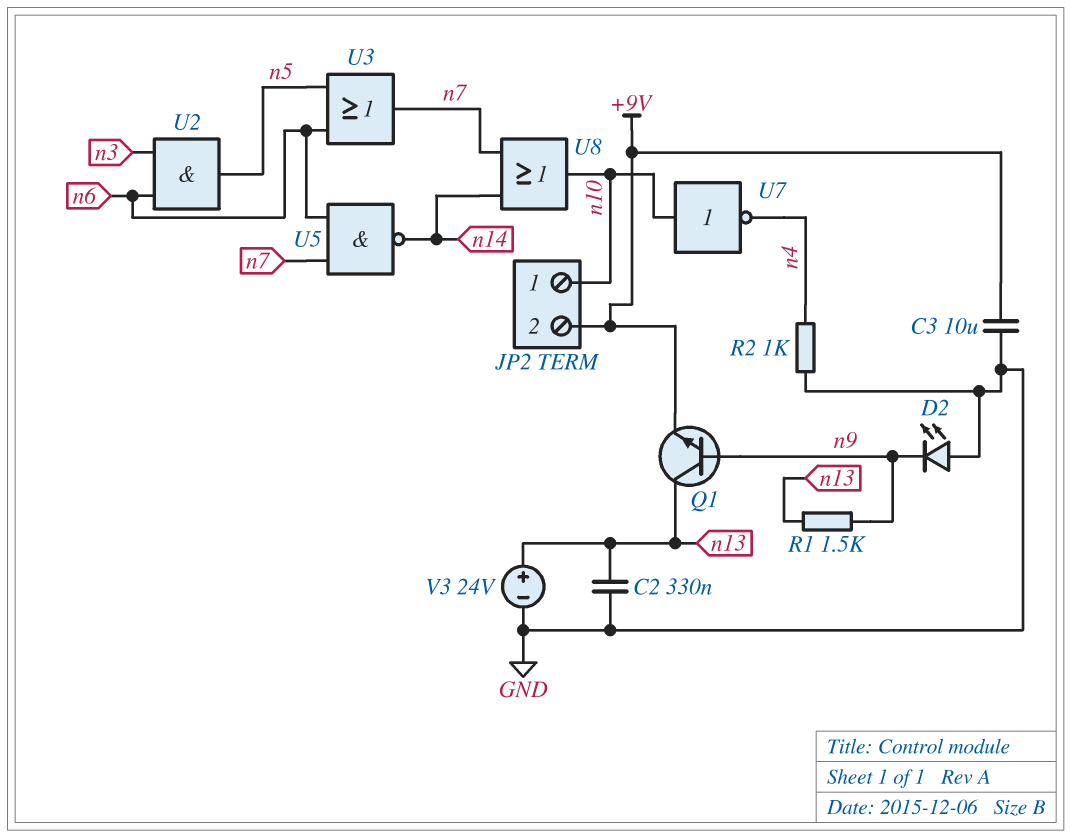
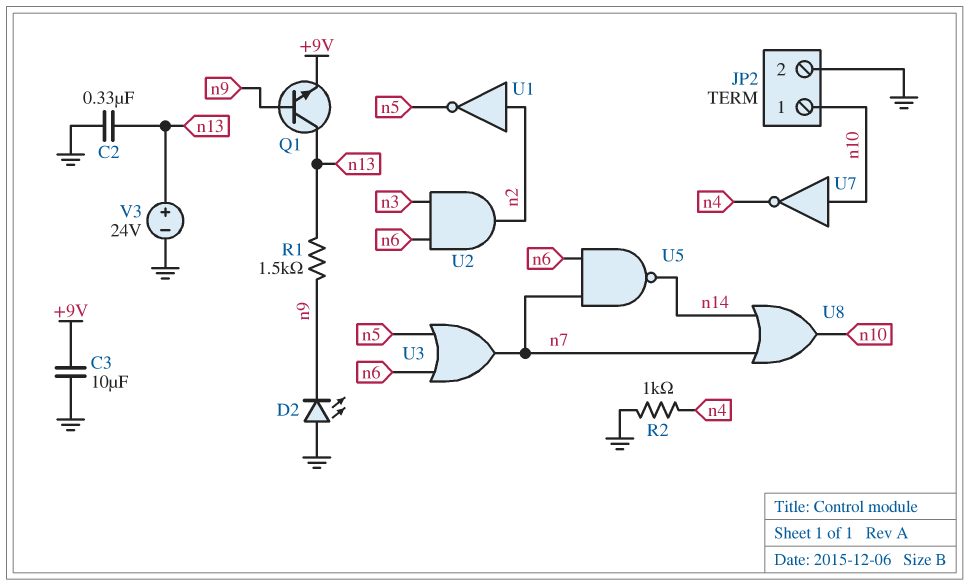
JP2 pin 2: +9V -> GND
U1: none -> NOT (in n2, out n5)
U2: AND (in n3, in n6, out n5) -> AND (in n3, in n6, out n2)

